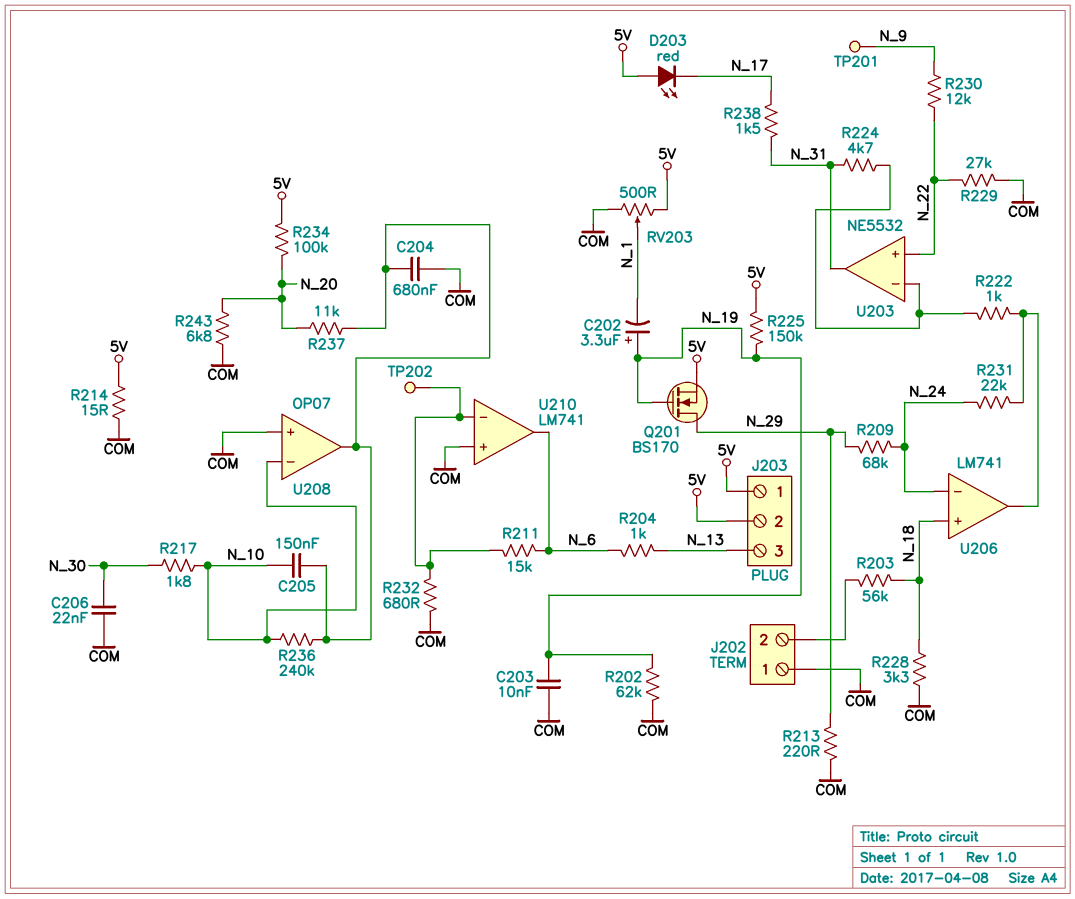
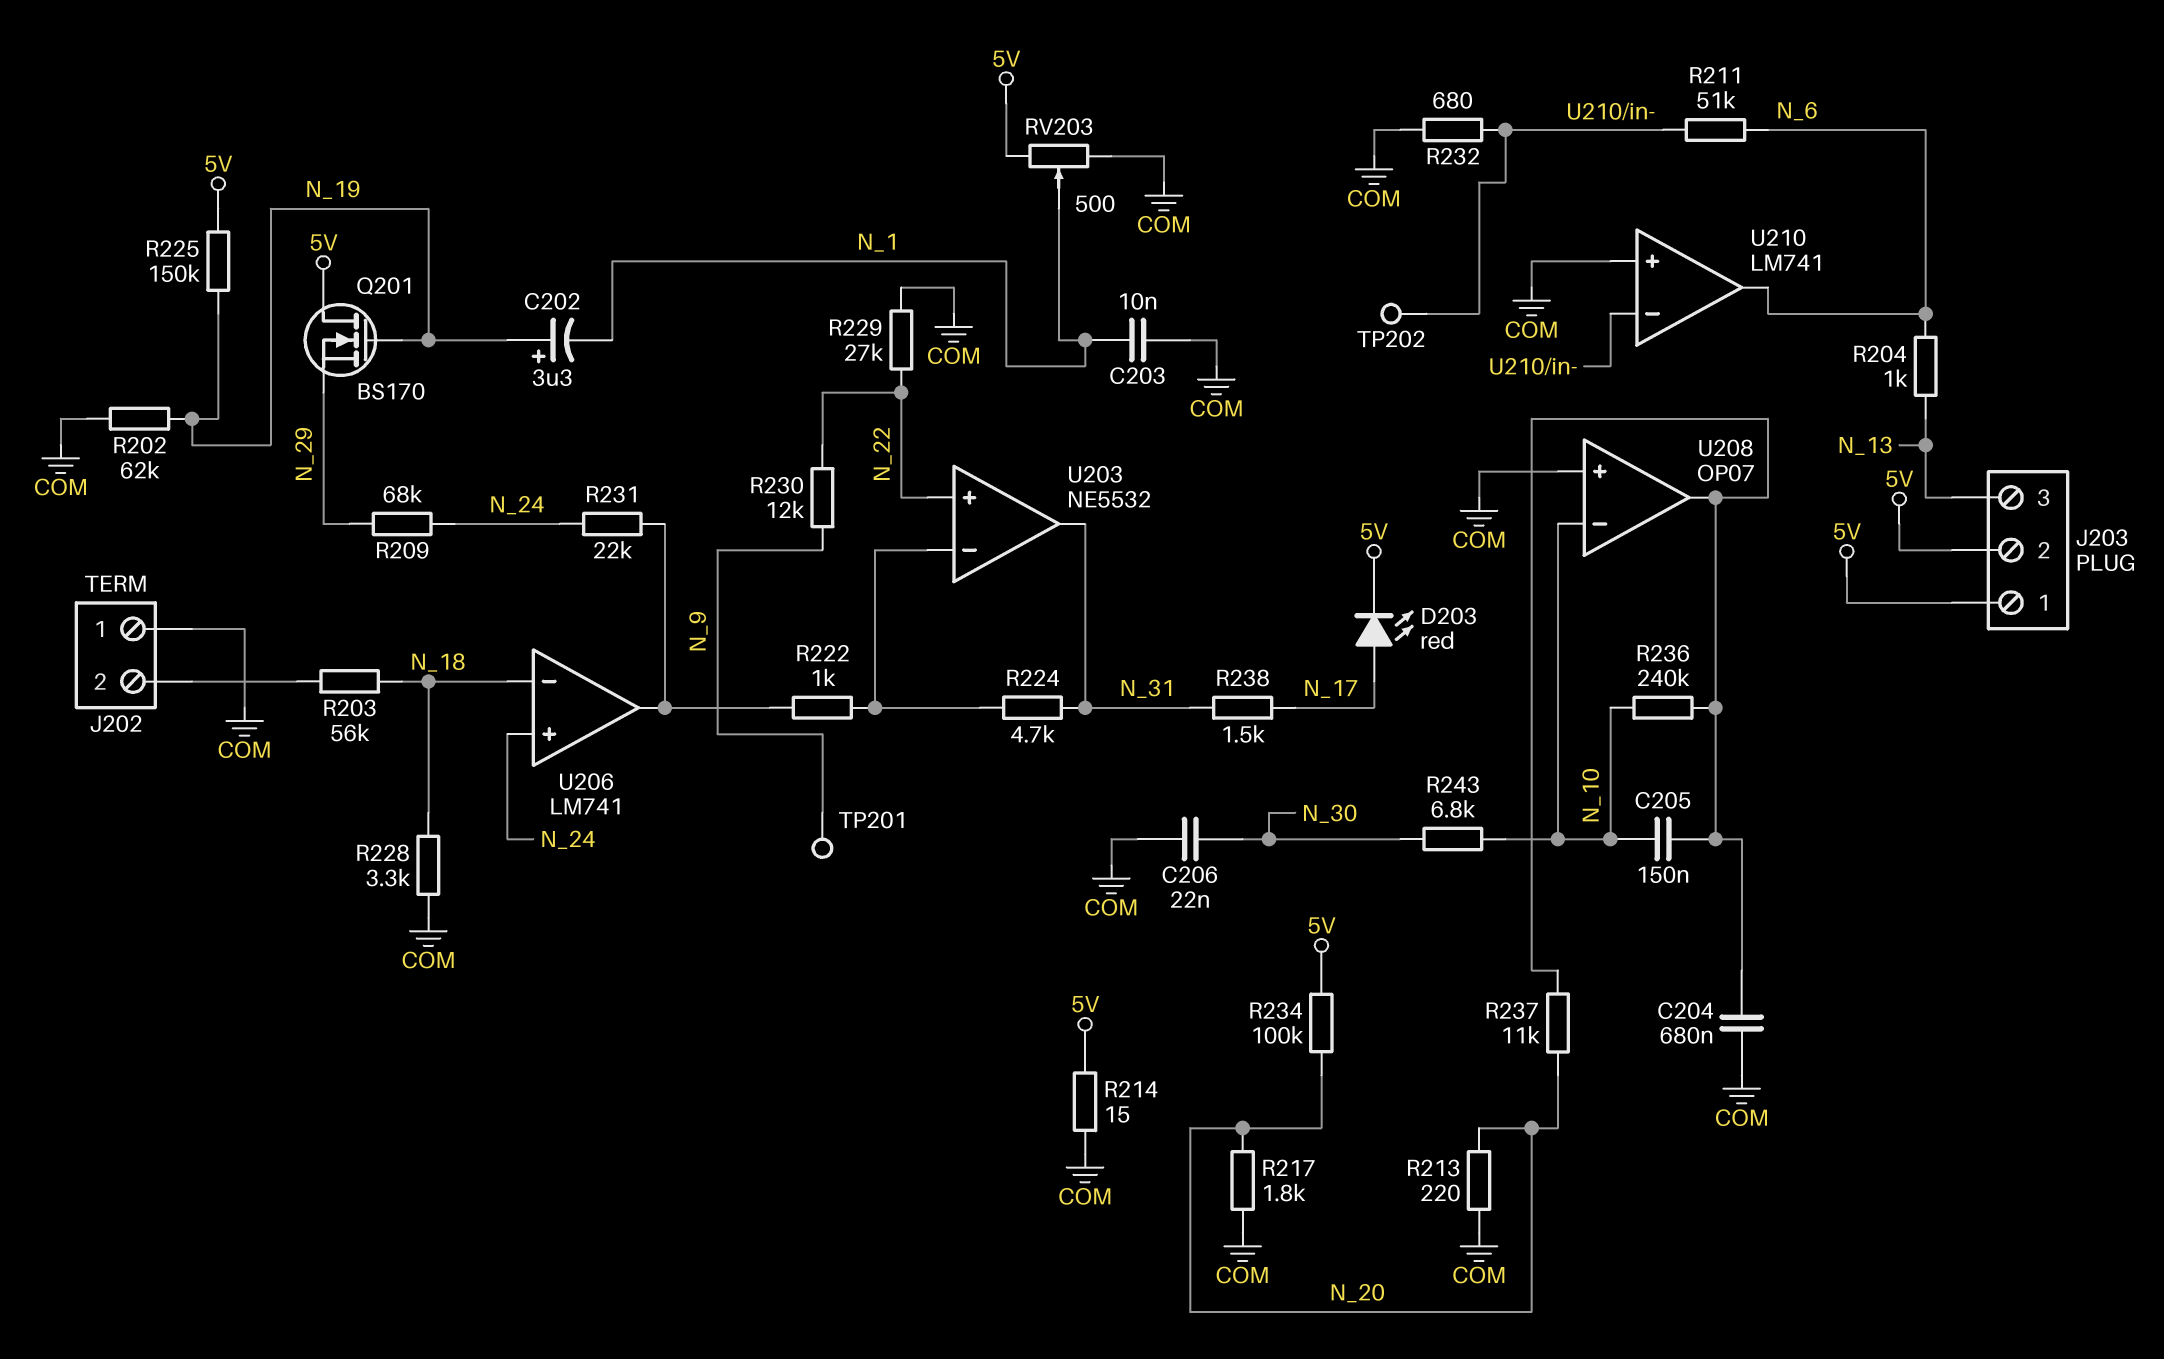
C203: 10nF (COM, N_19) -> 10nF (COM, N_1)
D203: LED red (A 5V, K N_17) -> LED red (A N_17, K 5V)
Q201: NMOS BS170 (G N_19, D N_29, S 5V) -> NMOS BS170 (G N_19, D 5V, S N_29)
R211: 15k (N_6, U210/in-) -> 51k (N_6, U210/in-)
R213: 220 (COM, N_29) -> 220 (COM, N_20)
R217: 1.8k (N_10, N_30) -> 1.8k (COM, N_20)
R243: 6.8k (COM, N_20) -> 6.8k (N_10, N_30)
U206 pin in+: N_18 -> N_24
U206 pin in-: N_24 -> N_18

